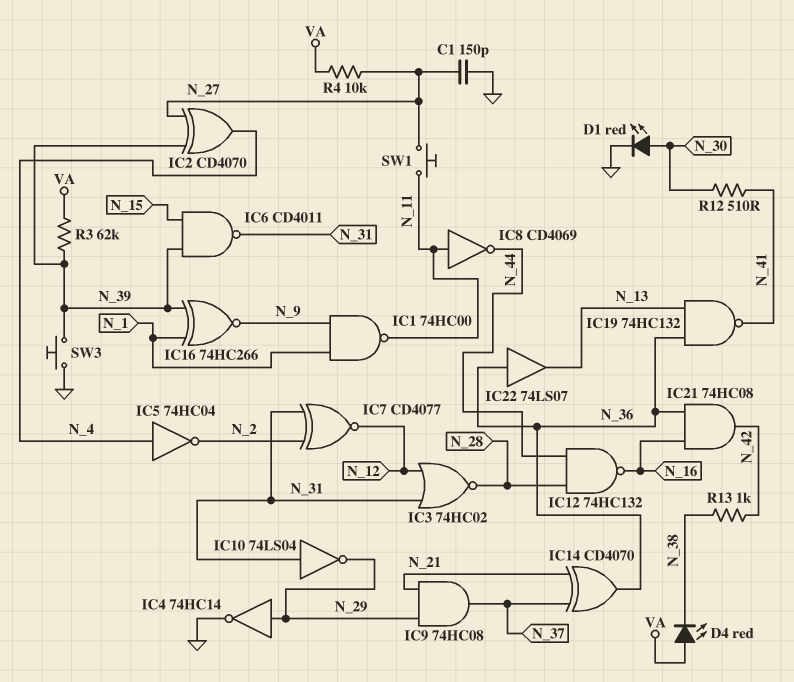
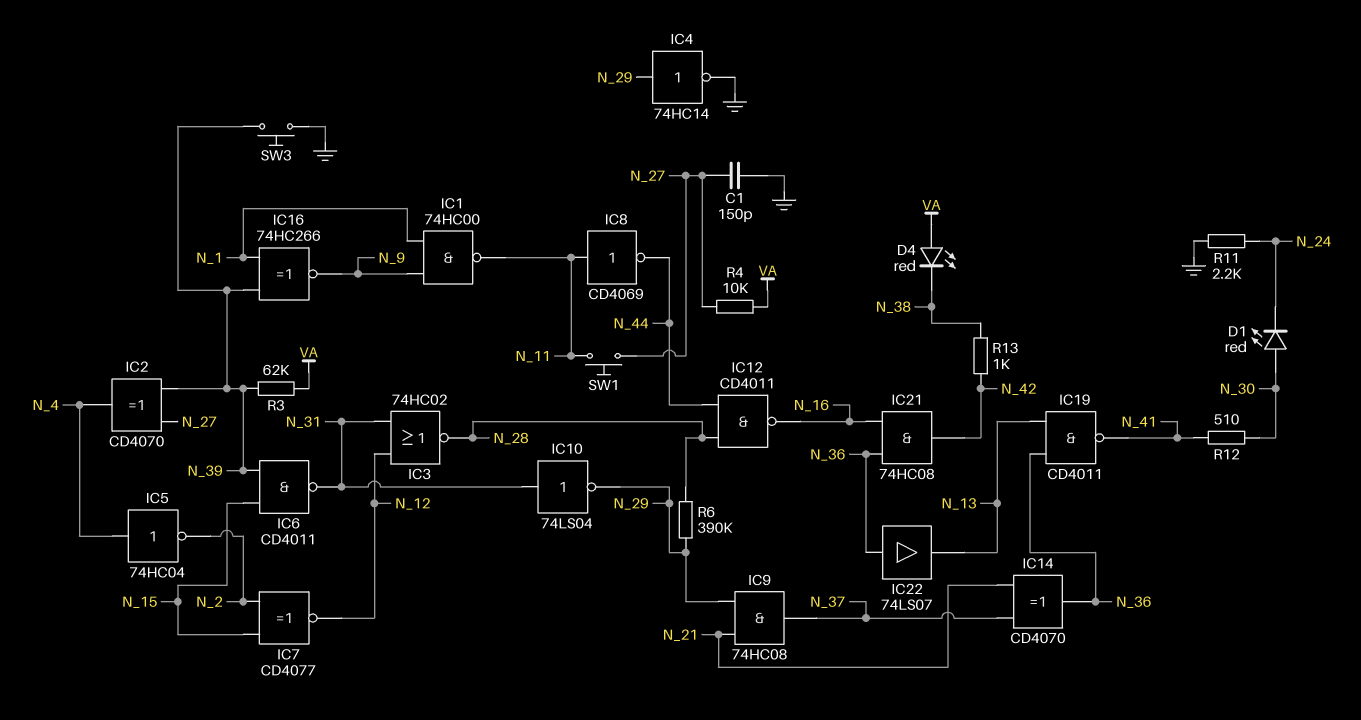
D1: LED red (A N_30, K GND) -> LED red (A N_30, K N_24)
IC7: XNOR CD4077 (in N_2, in N_31, out N_12) -> XNOR CD4077 (in N_2, in N_15, out N_12)
IC12: NAND 74HC132 (in N_28, in N_44, out N_16) -> NAND CD4011 (in N_28, in N_44, out N_16)
IC19: NAND 74HC132 (in N_13, in N_36, out N_41) -> NAND CD4011 (in N_13, in N_36, out N_41)
R6: none -> 390k (N_28, N_29)
R11: none -> 2.2k (GND, N_24)

